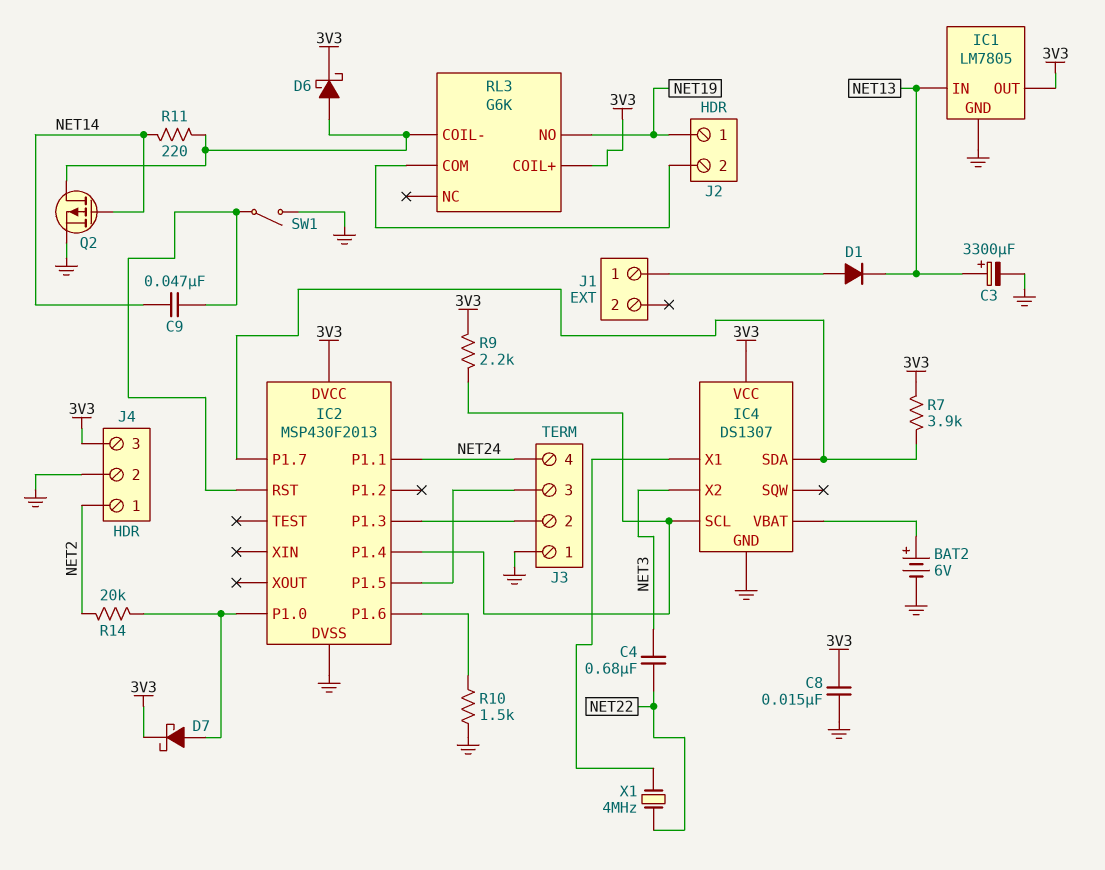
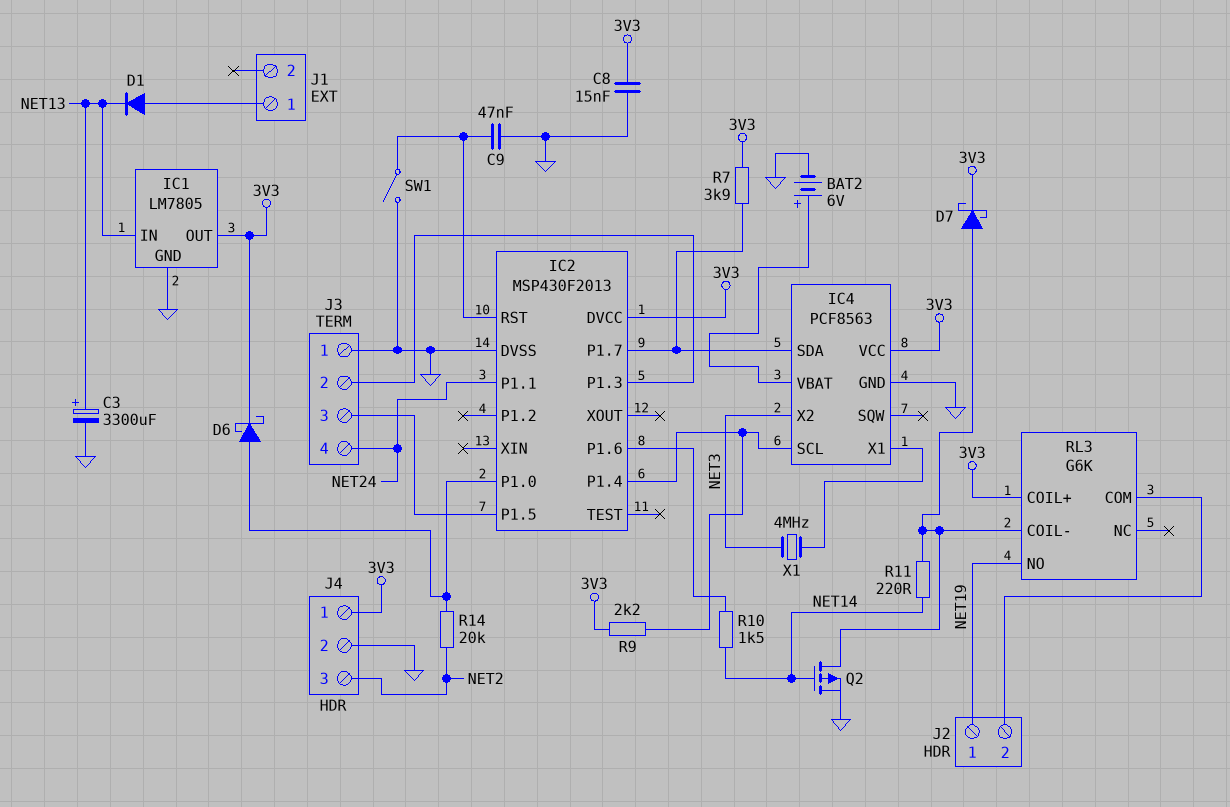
C4: 680nF (NET3, NET22) -> none
C9: 47nF (IC2/RST, NET14) -> 47nF (GND, IC2/RST)
D6: schottky (A RL3/COIL-, K 3V3) -> schottky (A IC2/P1.0, K 3V3)
D7: schottky (A IC2/P1.0, K 3V3) -> schottky (A RL3/COIL-, K 3V3)
IC4: DS1307 -> PCF8563
J4 pin 1: NET2 -> 3V3
J4 pin 3: 3V3 -> NET2
R10: 1.5k (GND, IC2/P1.6) -> 1.5k (IC2/P1.6, NET14)
X1: 4MHz (IC4/X1, NET22) -> 4MHz (IC4/X1, NET3)

